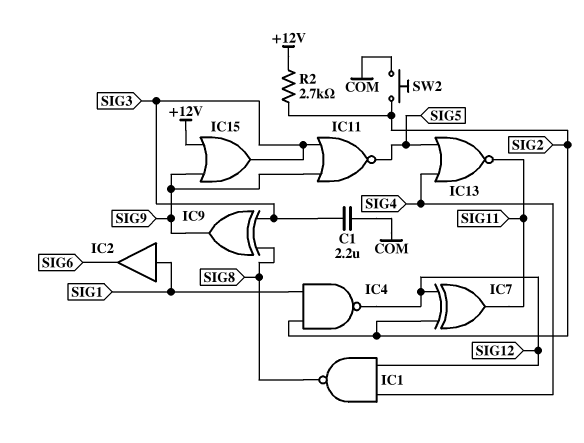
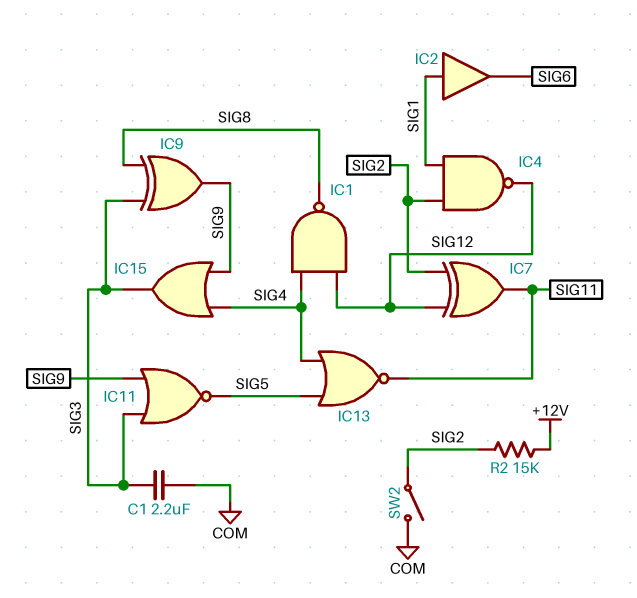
IC15: OR (in +12V, in SIG9, out SIG3) -> OR (in SIG4, in SIG9, out SIG3)
R2: 2.7k (+12V, SIG2) -> 15k (+12V, SIG2)
SW2: button (COM, SIG2) -> switch (COM, SIG2)

